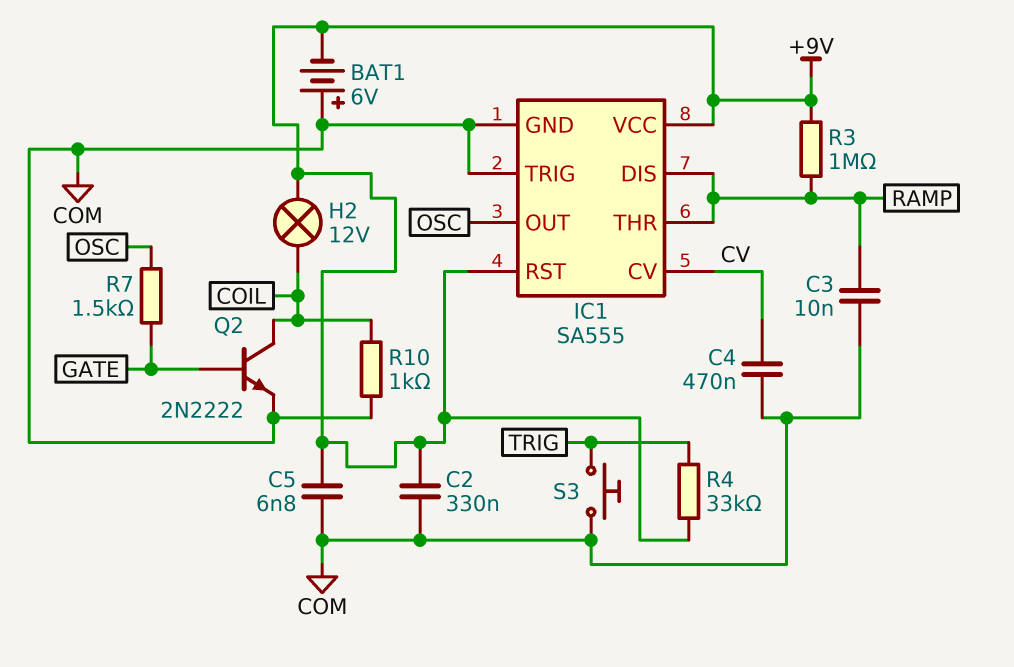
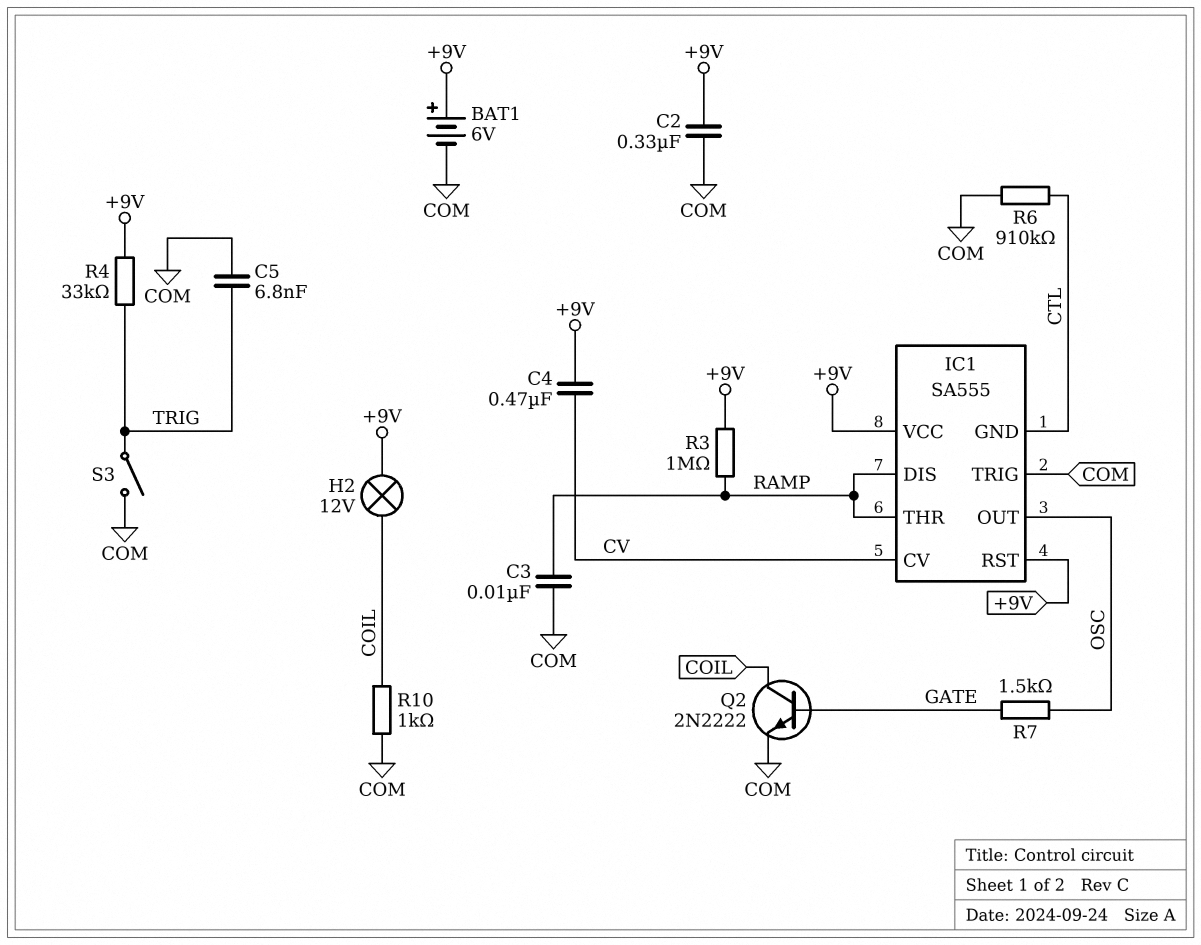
BAT1: 6V (plus COM, minus +9V) -> 6V (plus +9V, minus COM)
C4: 470nF (COM, CV) -> 470nF (+9V, CV)
C5: 6.8nF (+9V, COM) -> 6.8nF (COM, TRIG)
IC1 pin GND: COM -> CTL
R6: none -> 910k (COM, CTL)
S3: button (COM, TRIG) -> switch (COM, TRIG)

